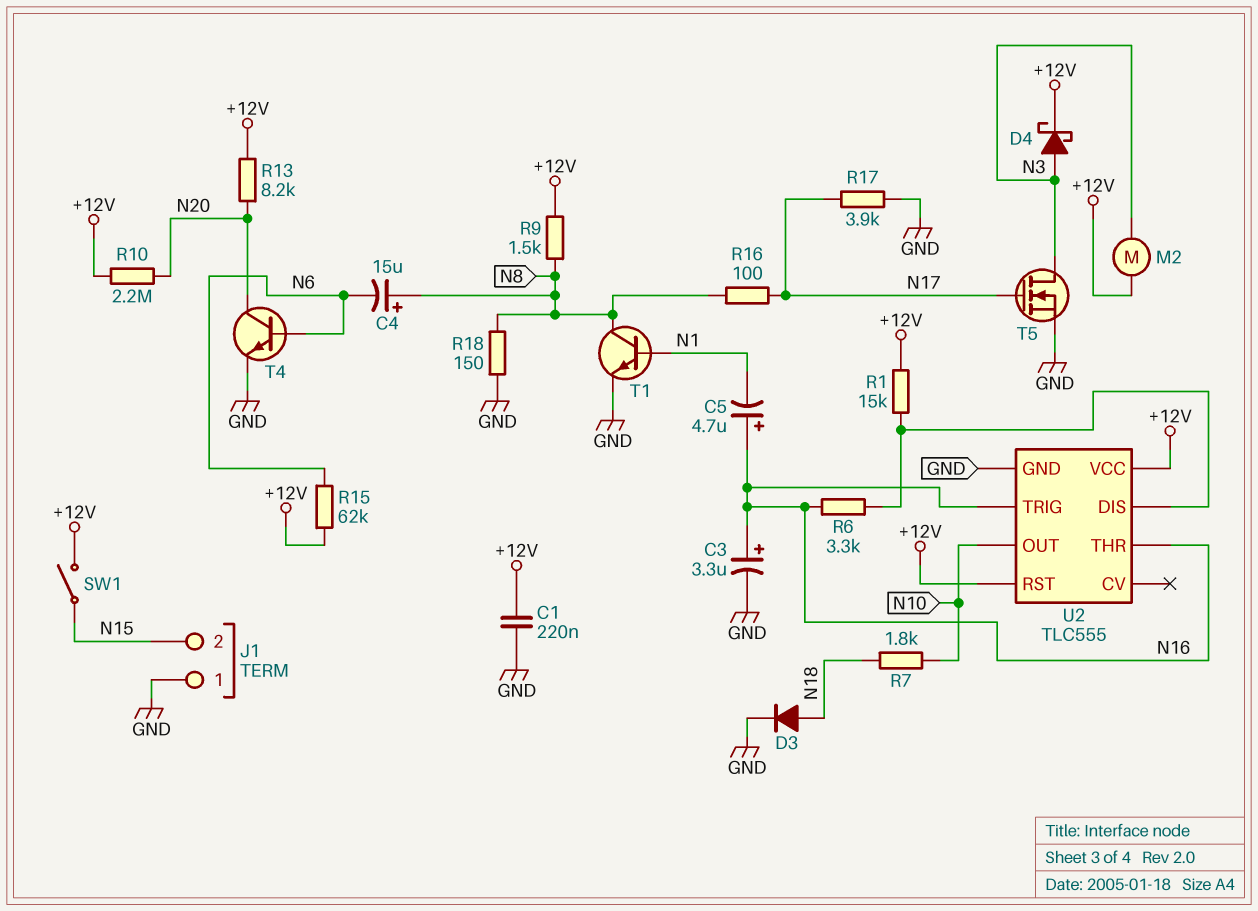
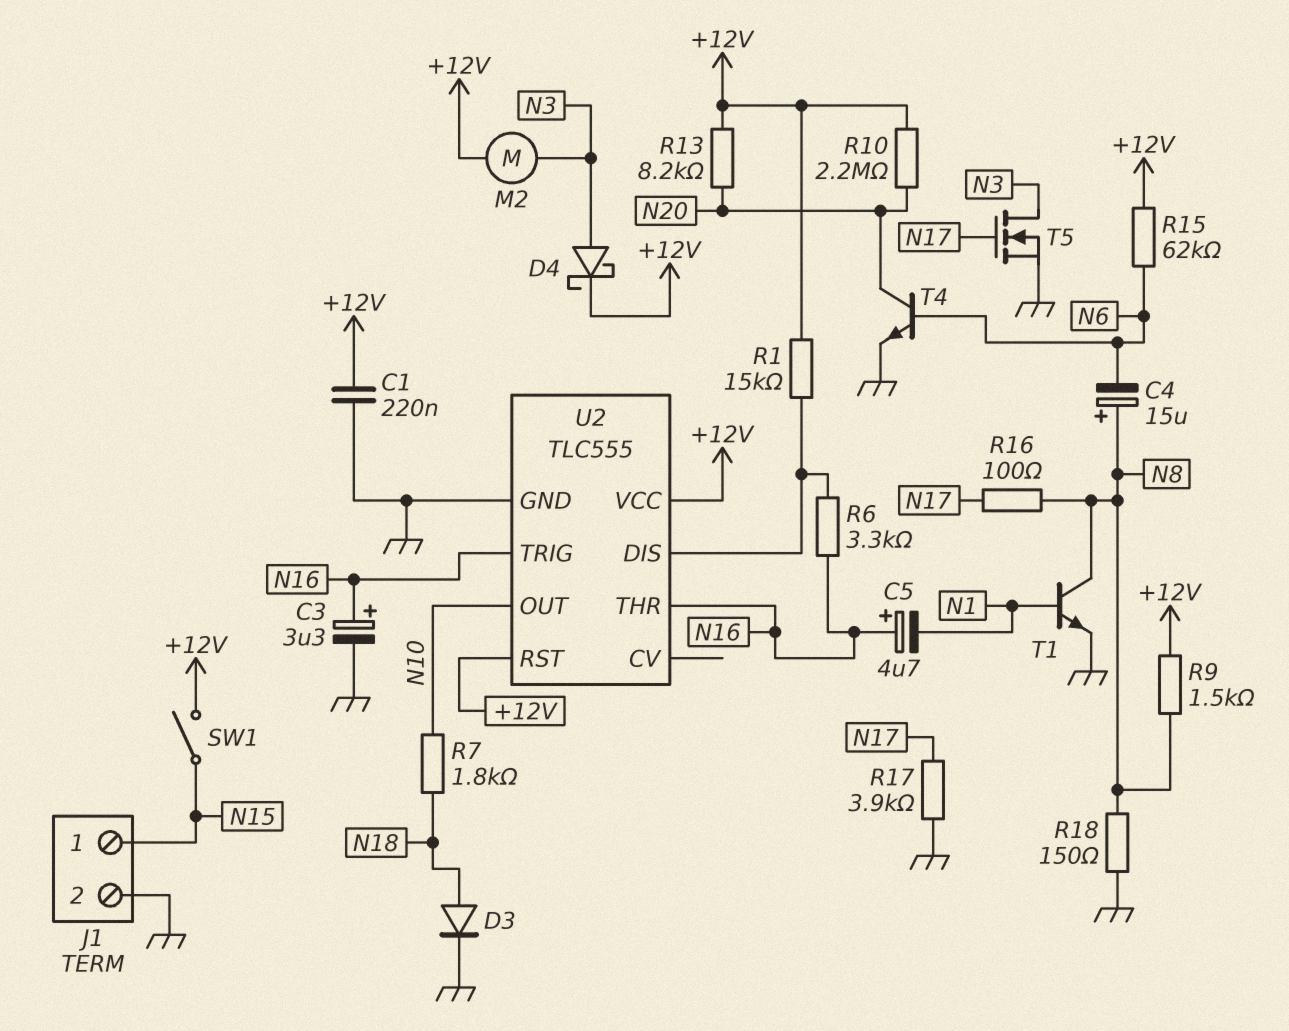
J1 pin 1: GND -> N15
J1 pin 2: N15 -> GND

